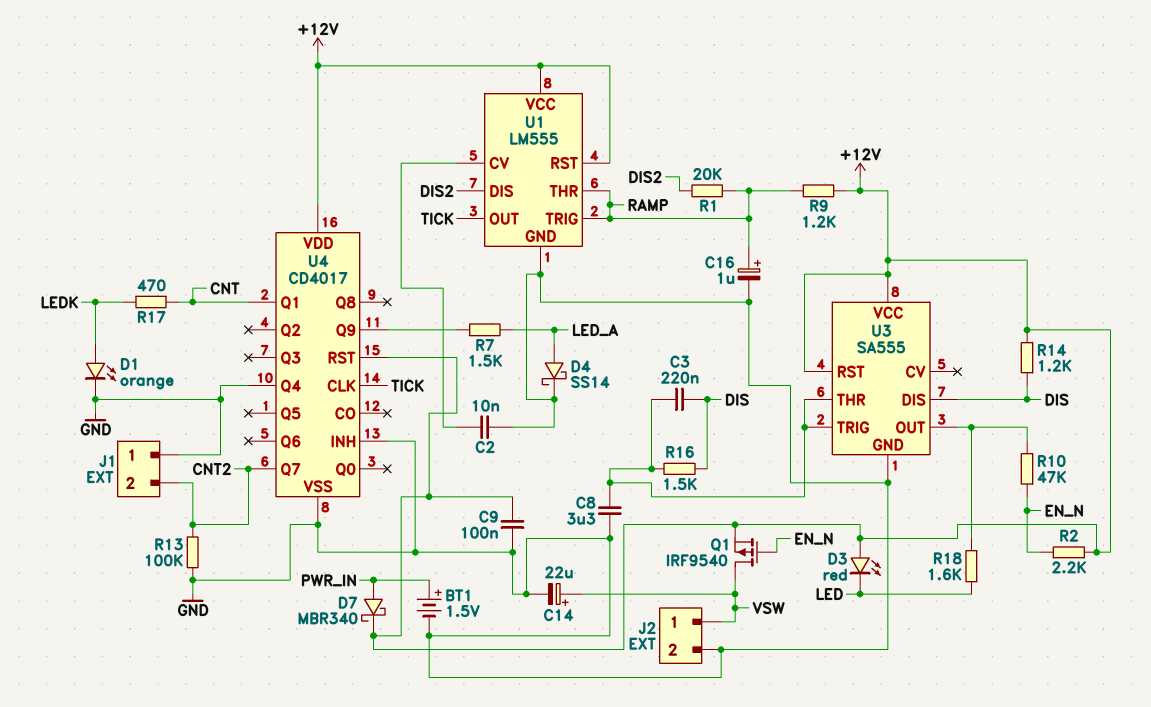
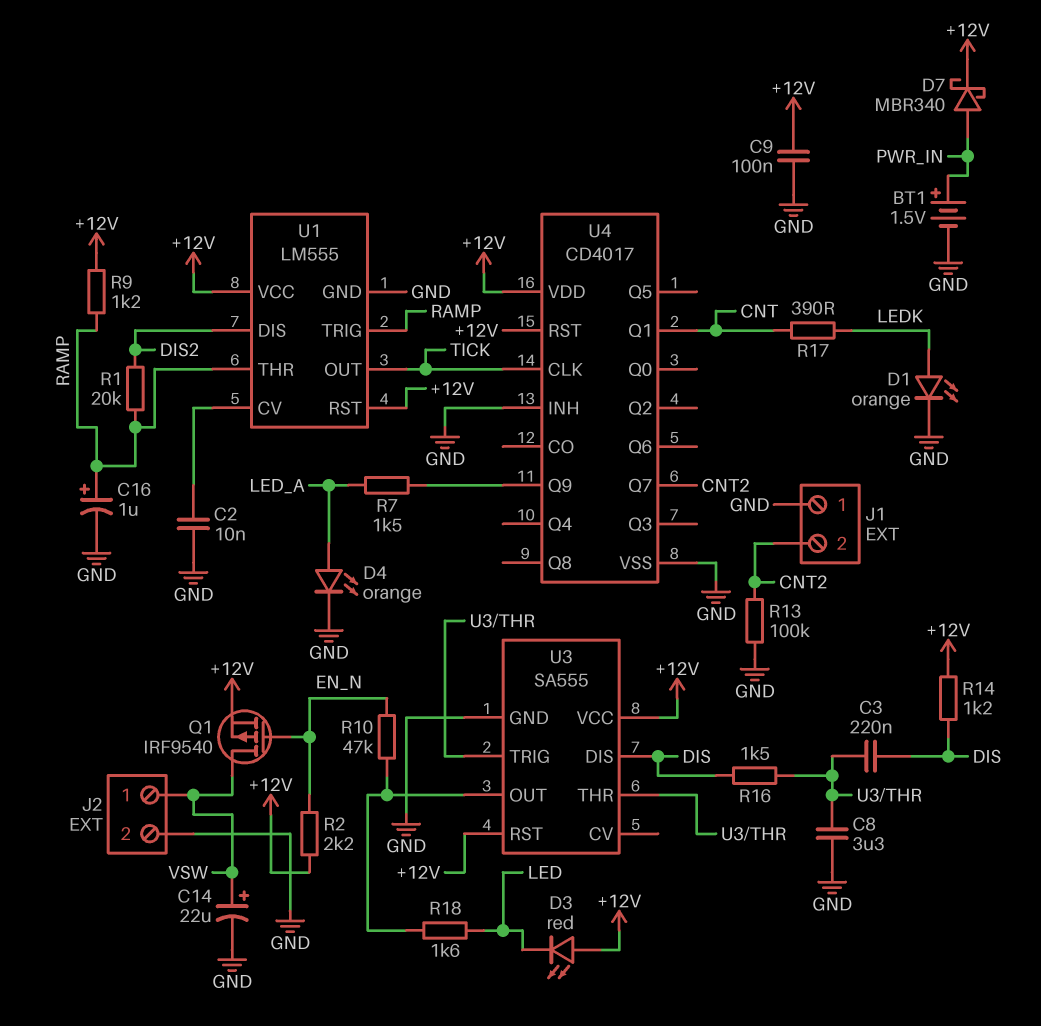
D4: schottky SS14 (A LED_A, K GND) -> LED orange (A LED_A, K GND)
R17: 470 (CNT, LEDK) -> 390 (CNT, LEDK)
U4 pin Q4: GND -> none

